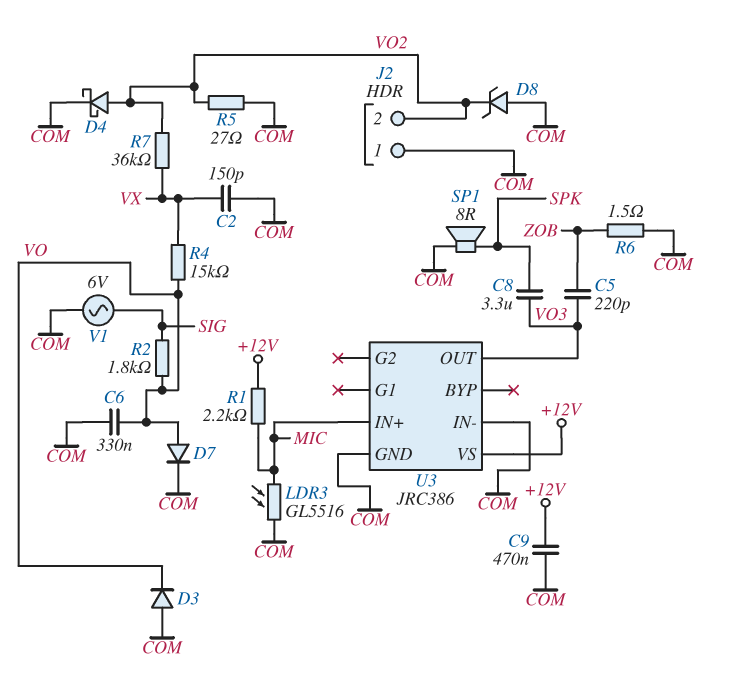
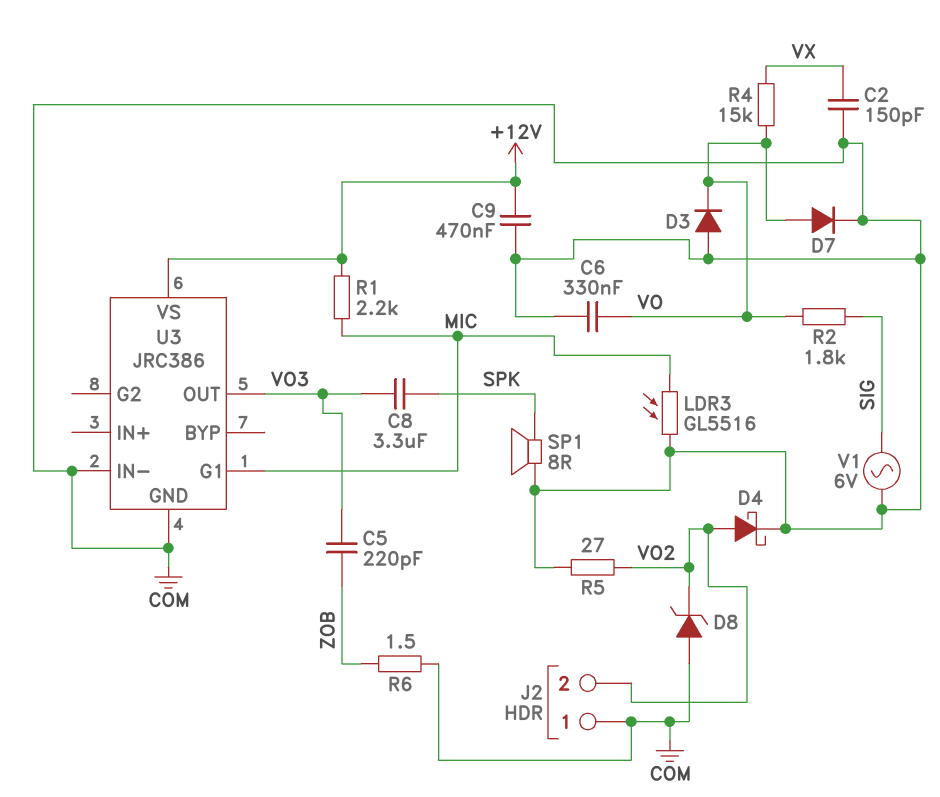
R7: 36k (VO2, VX) -> none
U3 pin G1: none -> MIC
U3 pin IN+: MIC -> none

